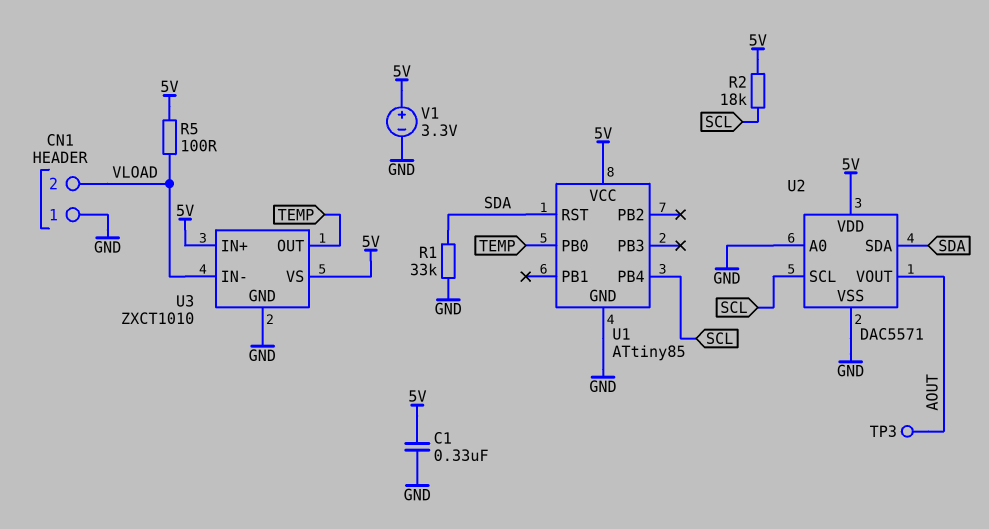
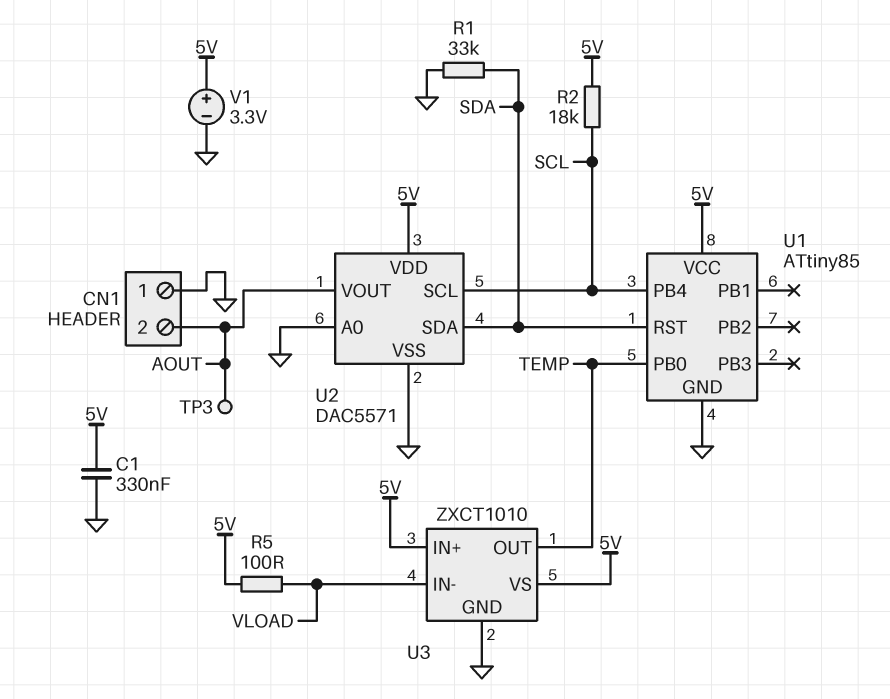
CN1 pin 2: VLOAD -> AOUT

